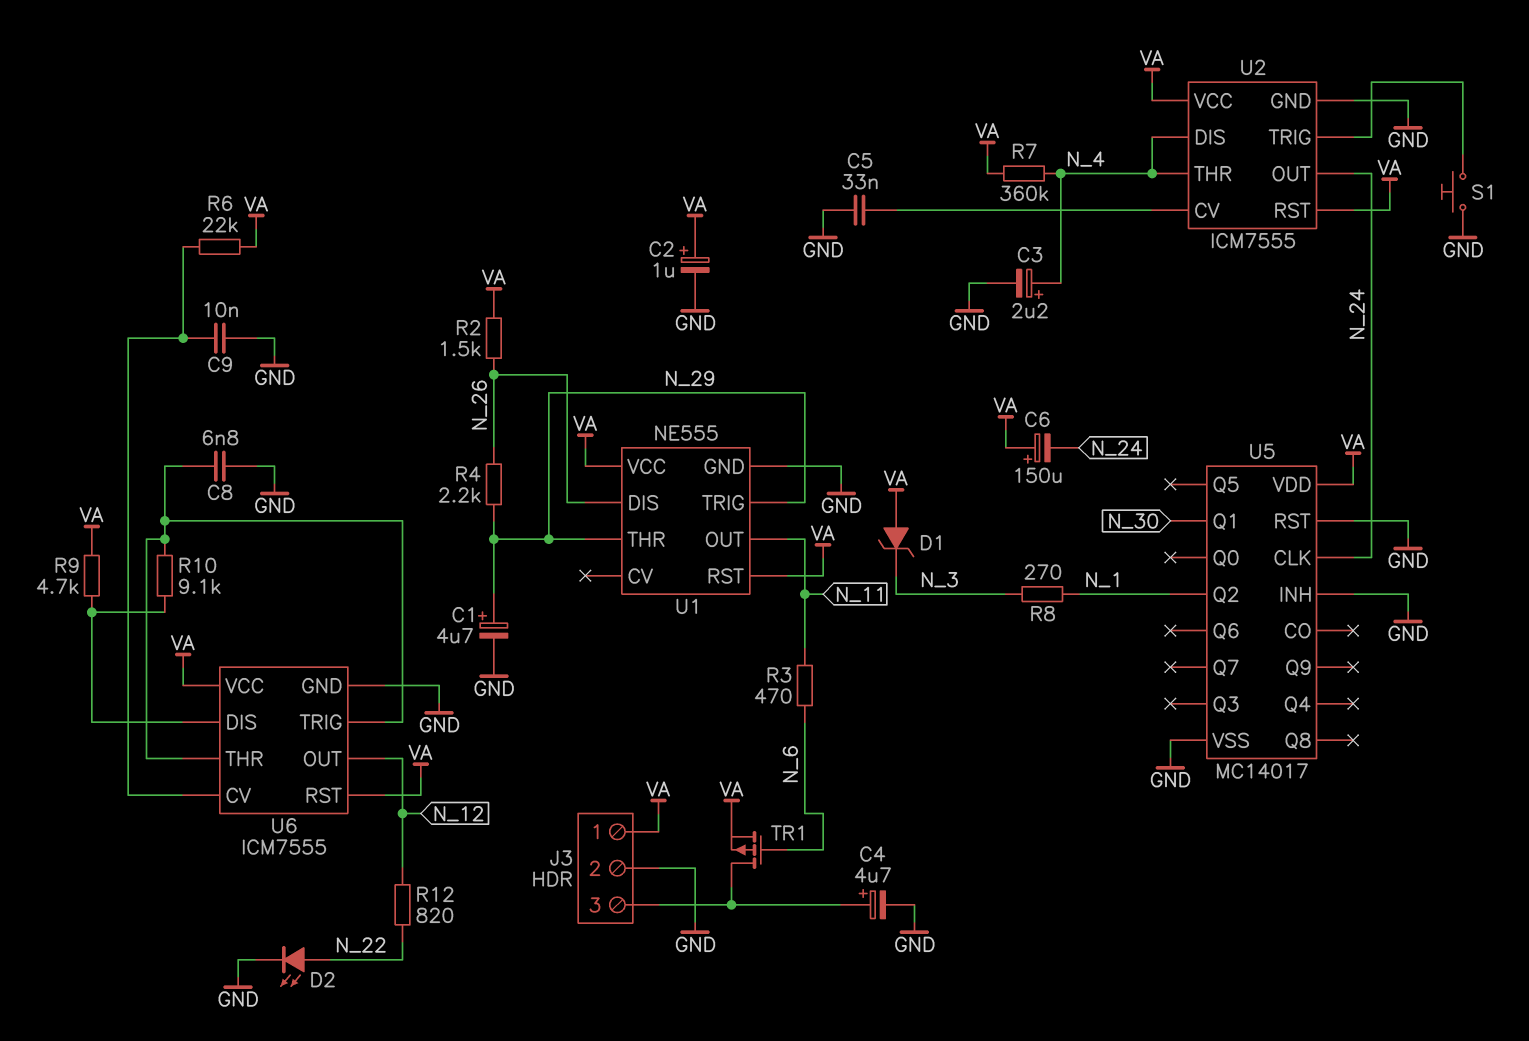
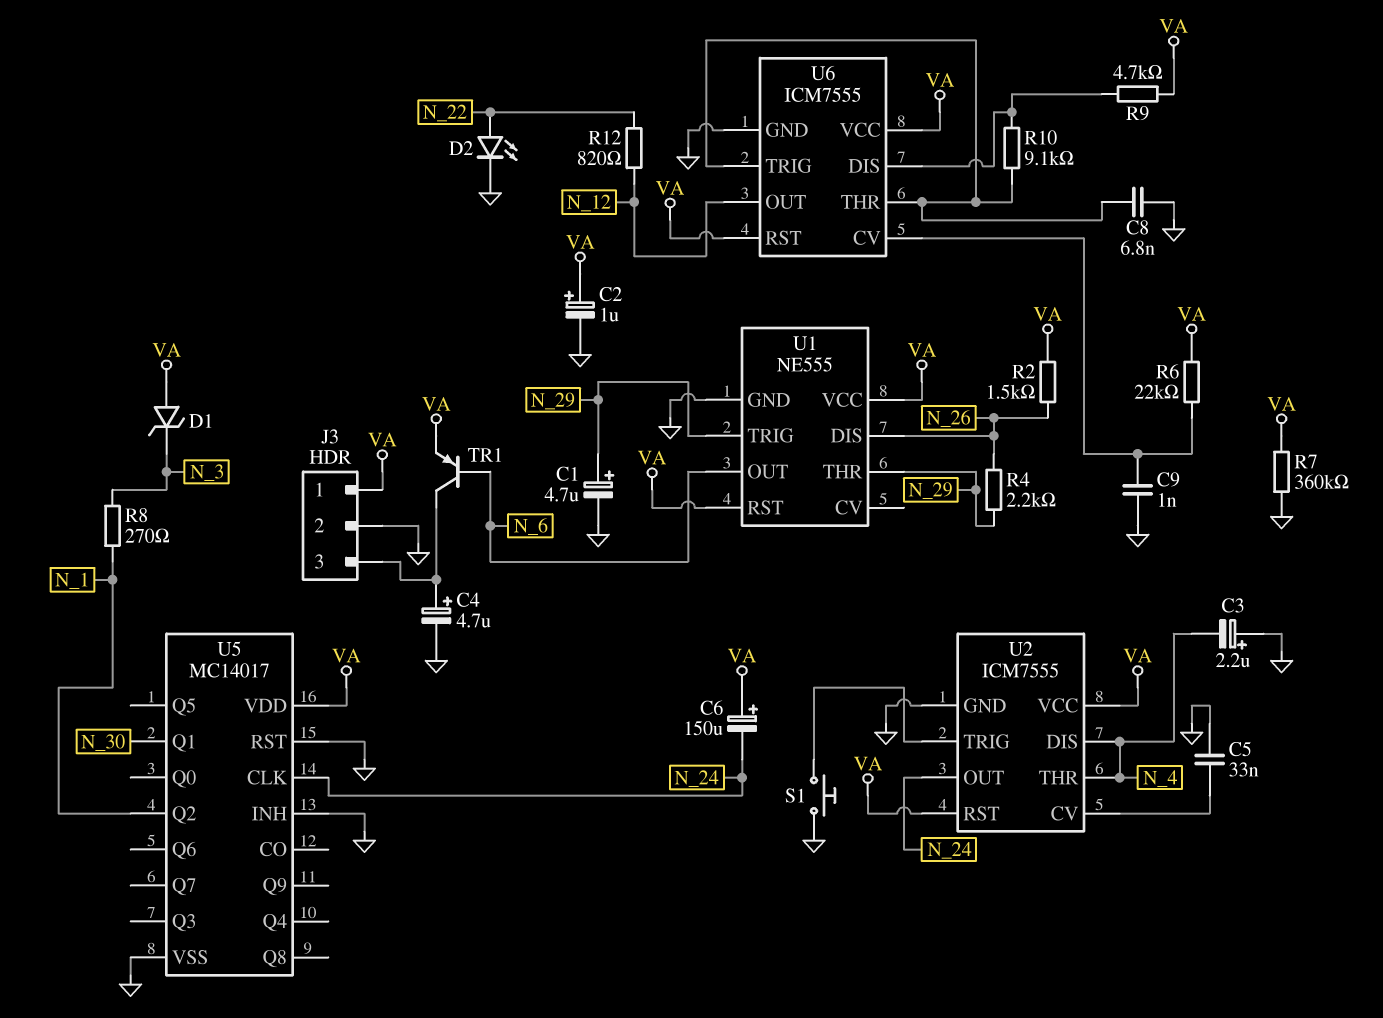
C3: 2.2uF (plus N_4, minus GND) -> 2.2uF (plus GND, minus N_4)
C9: 10nF (GND, U6/CV) -> 1nF (GND, U6/CV)
R3: 470 (N_6, N_11) -> none
R7: 360k (N_4, VA) -> 360k (GND, VA)
TR1: PMOS (G N_6, D J3/3, S VA) -> PNP (B N_6, C J3/3, E VA)
U1 pin OUT: N_11 -> N_6

